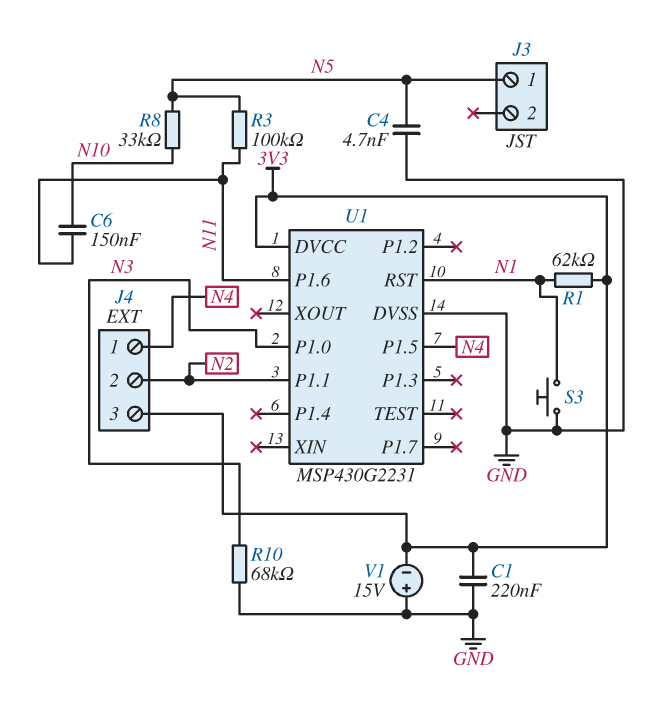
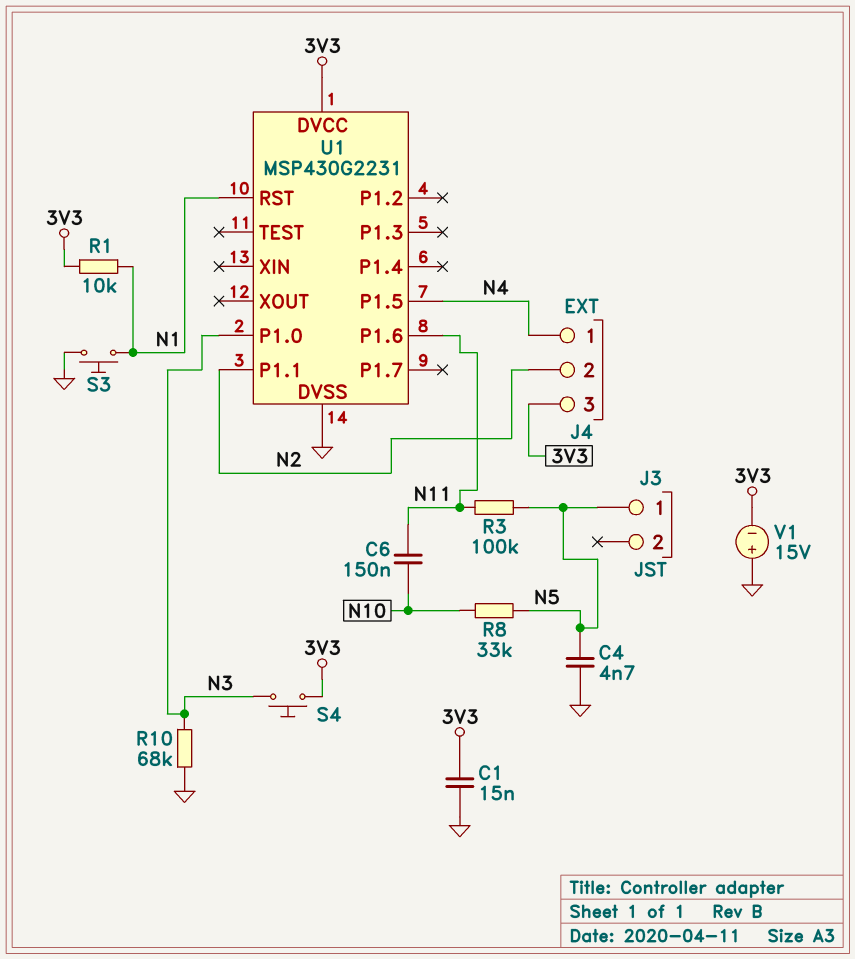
C1: 220nF (3V3, GND) -> 15nF (3V3, GND)
R1: 62k (3V3, N1) -> 10k (3V3, N1)
S4: none -> button (3V3, N3)

